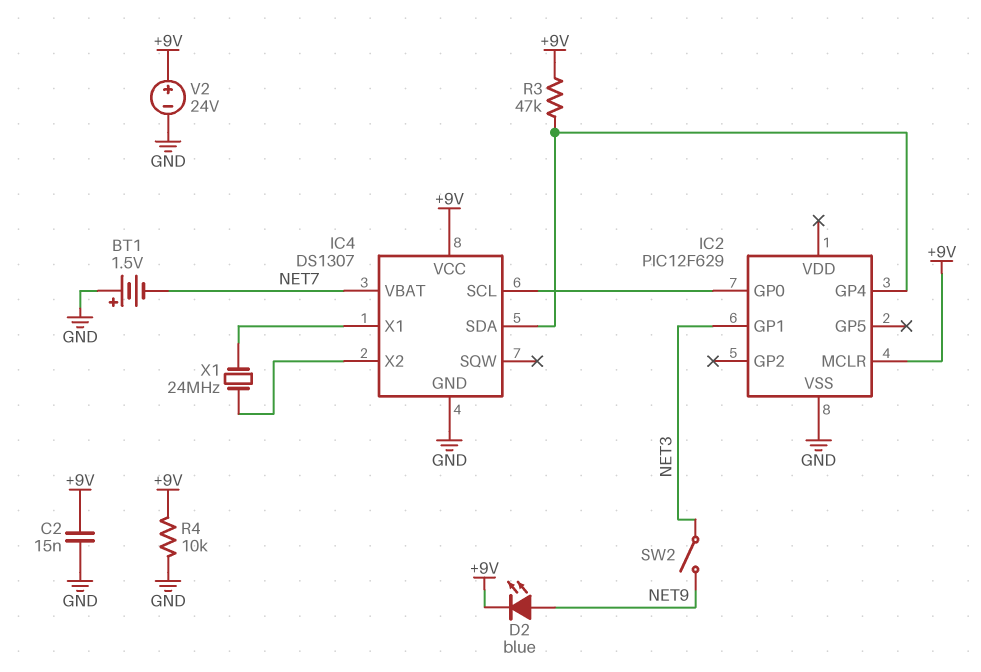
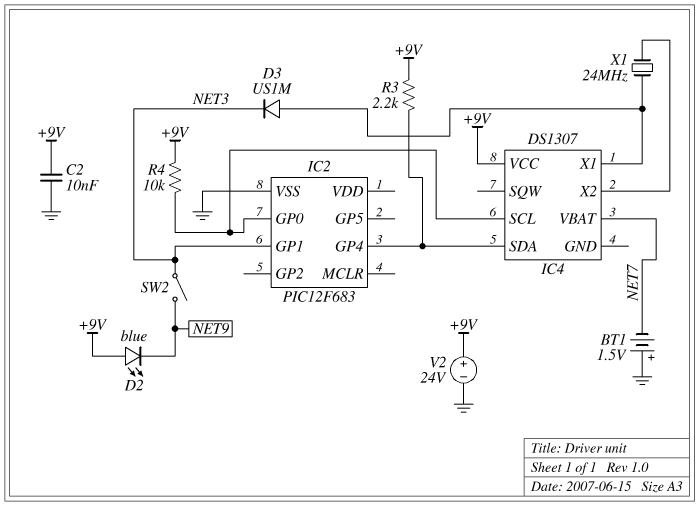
C2: 15nF (+9V, GND) -> 10nF (+9V, GND)
D2: LED blue (A NET9, K +9V) -> LED blue (A +9V, K NET9)
D3: none -> diode US1M (A IC4/X1, K NET3)
IC2: PIC12F629 -> PIC12F683
IC2 pin MCLR: +9V -> none
IC4 pin GND: GND -> none
R3: 47k (+9V, IC2/GP4) -> 2.2k (+9V, IC2/GP4)
R4: 10k (+9V, GND) -> 10k (+9V, IC2/GP0)

